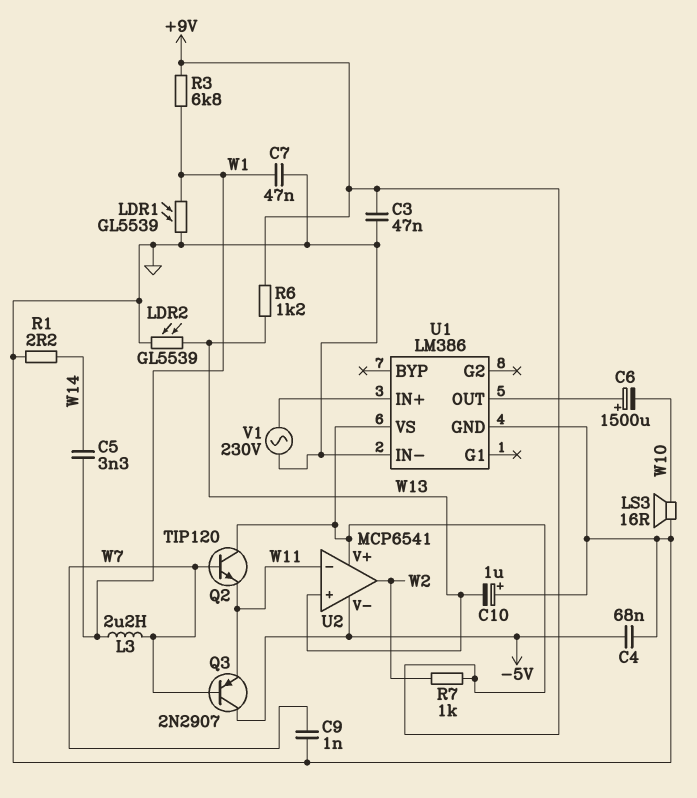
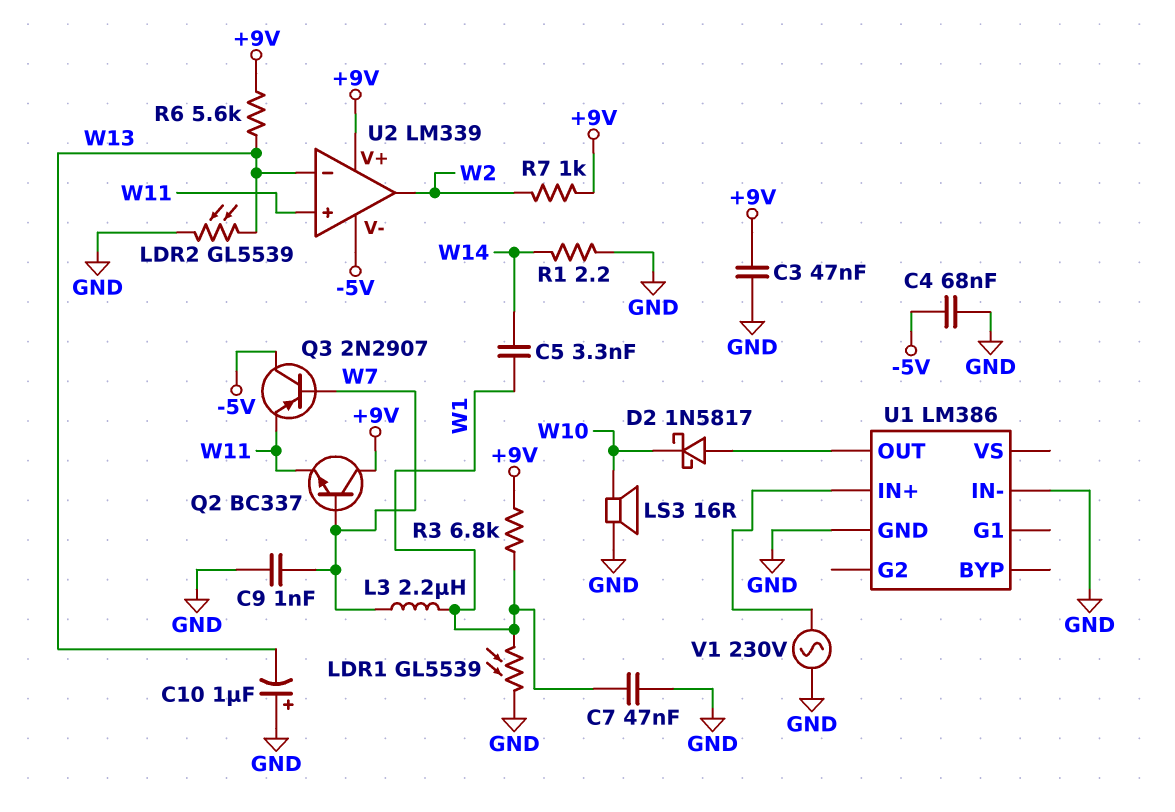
C6: 1500uF (plus U1/OUT, minus W10) -> none
D2: none -> schottky 1N5817 (A U1/OUT, K W10)
Q2: NPN TIP120 (B W7, C +9V, E W11) -> NPN BC337 (B W7, C +9V, E W11)
R6: 1.2k (+9V, W13) -> 5.6k (+9V, W13)
U1 pin VS: +9V -> none
U2: MCP6541 -> LM339
U2 pin in+: W13 -> W11
U2 pin in-: W11 -> W13

